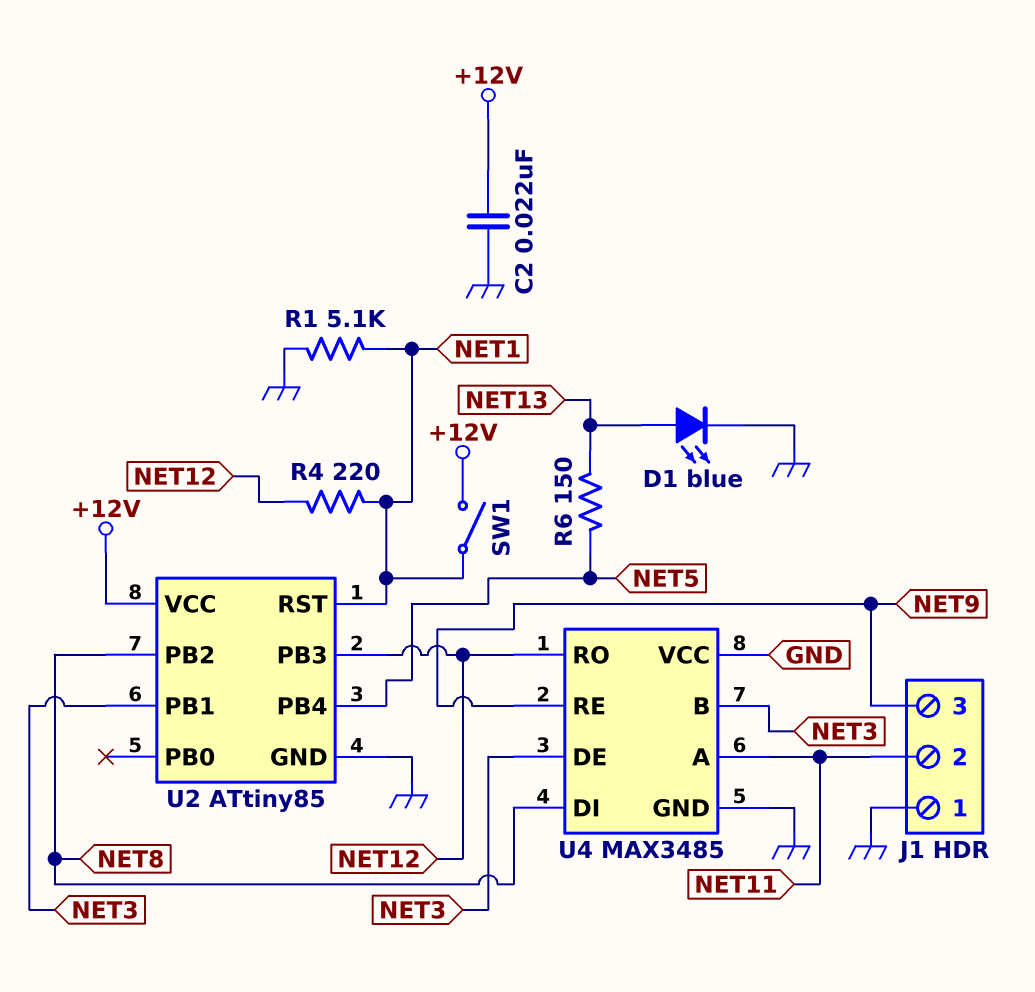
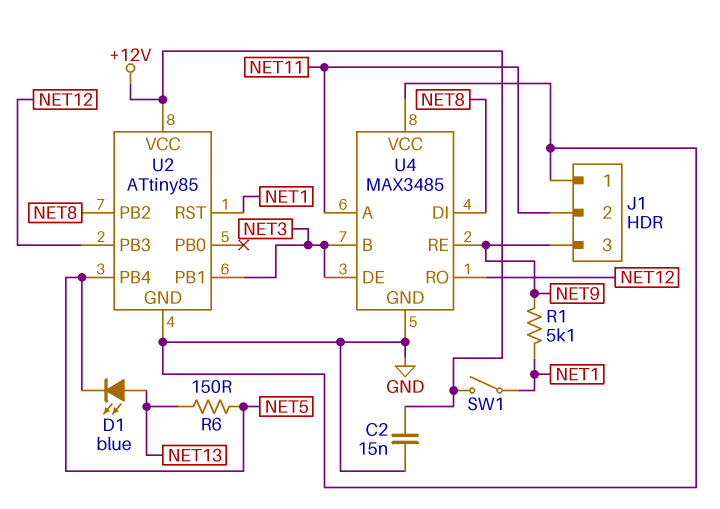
C2: 22nF (+12V, GND) -> 15nF (+12V, GND)
D1: LED blue (A NET13, K GND) -> LED blue (A NET13, K NET5)
R1: 5.1k (GND, NET1) -> 5.1k (NET1, NET9)
R4: 220 (NET1, NET12) -> none

